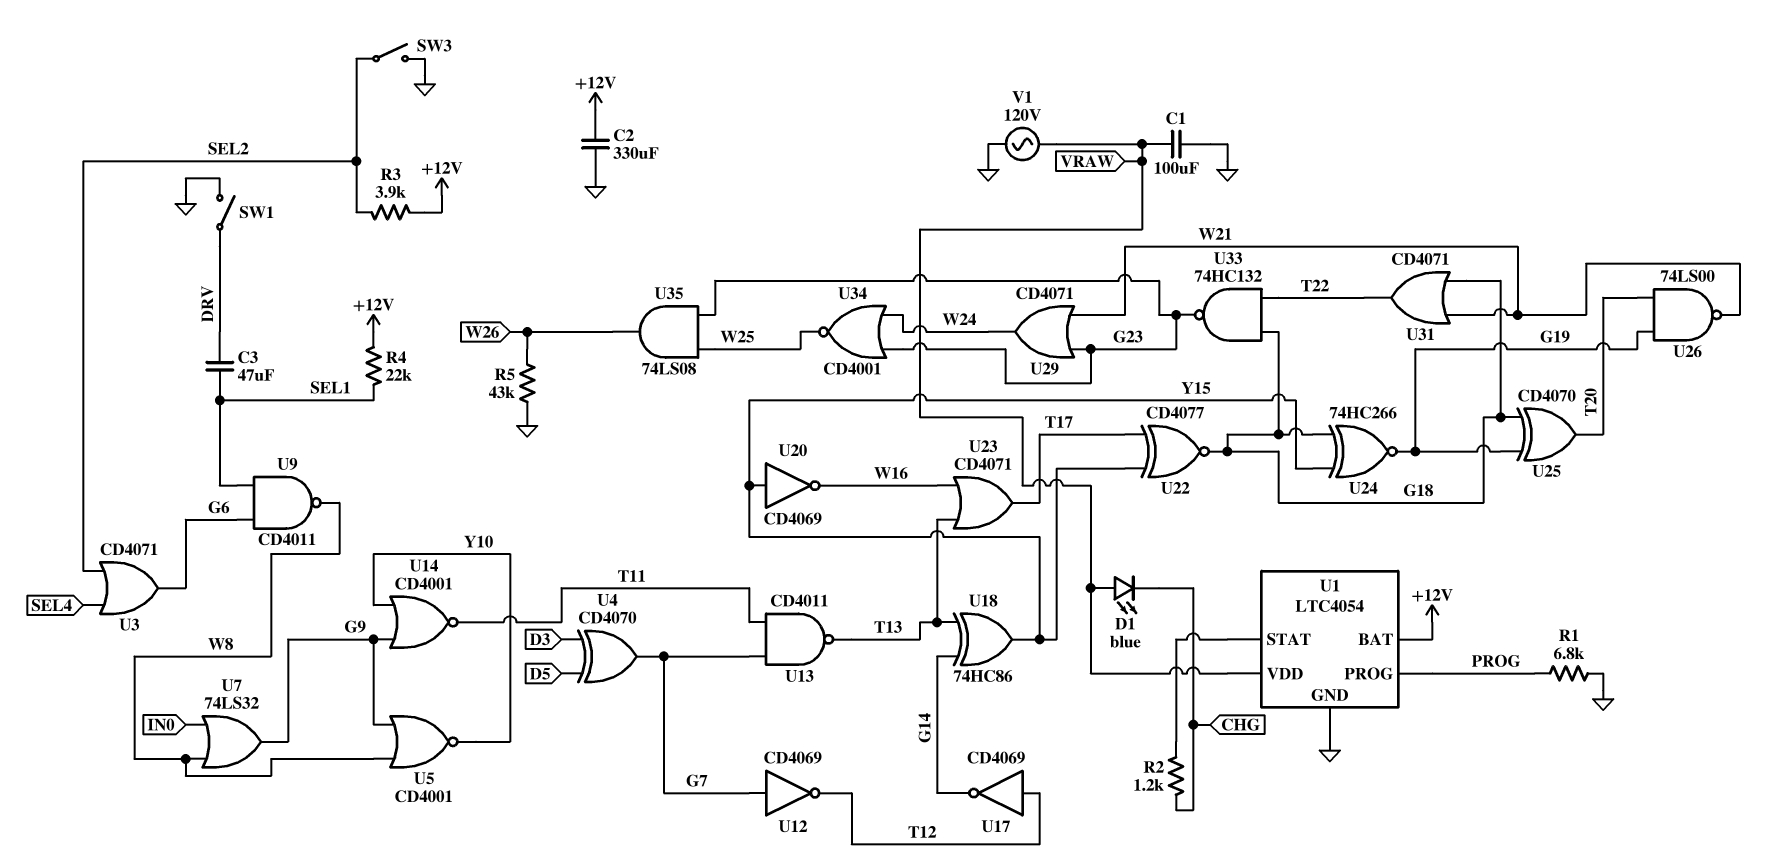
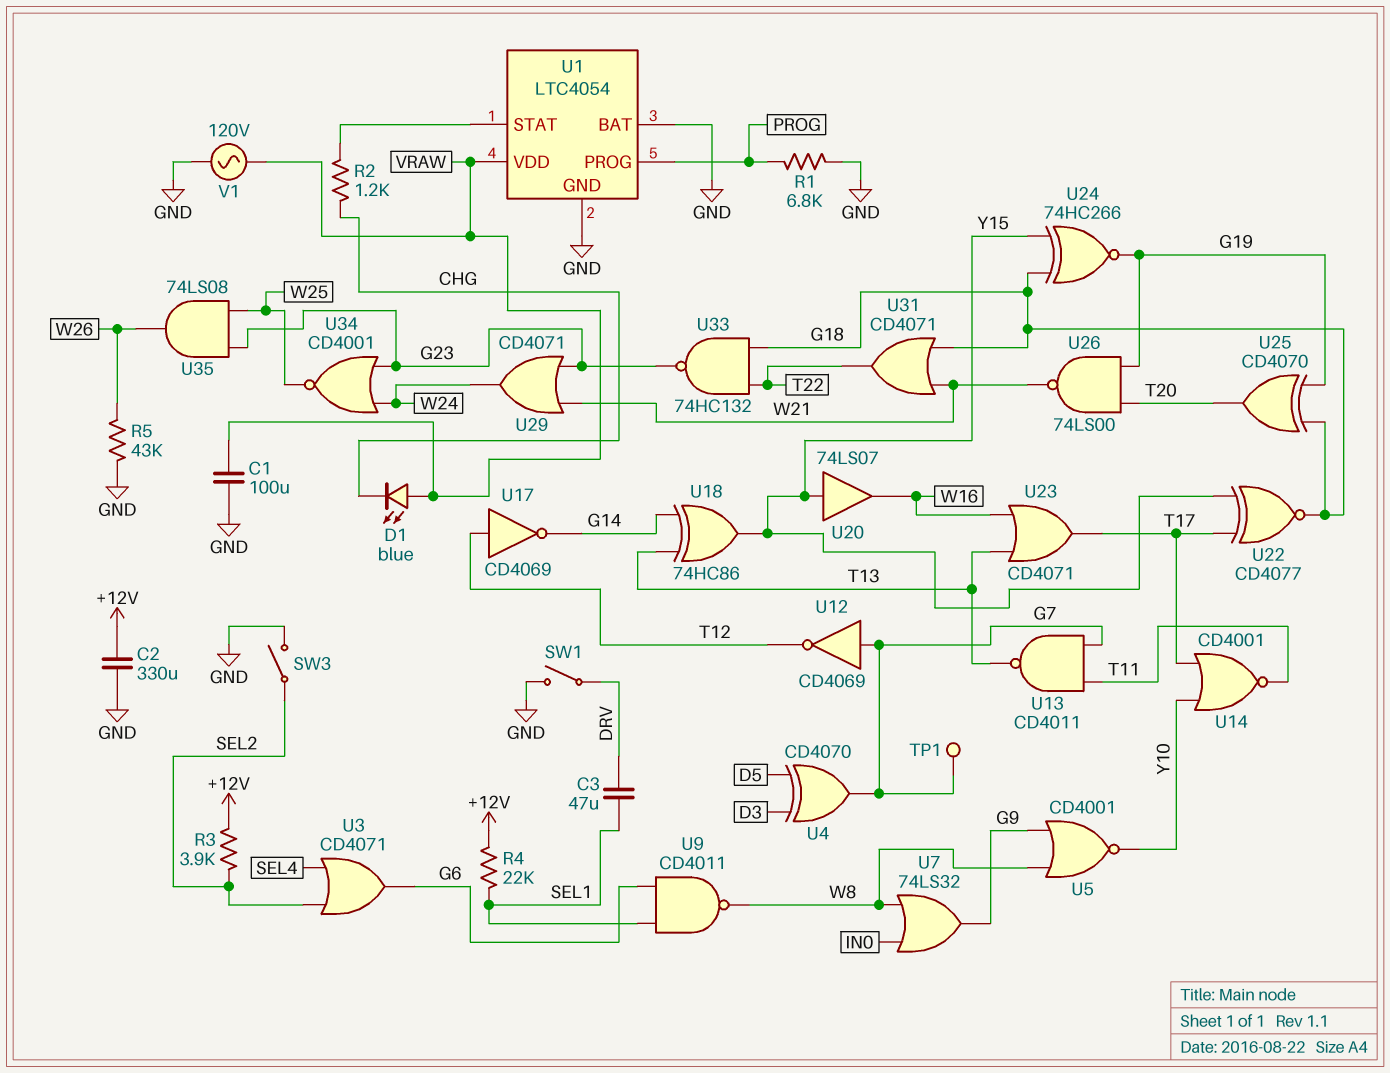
TP1: none -> test point (G7)
U1 pin BAT: +12V -> GND
U14: NOR CD4001 (in G9, in Y10, out T11) -> NOR CD4001 (in T17, in Y10, out T11)
U20: NOT CD4069 (in Y15, out W16) -> buffer 74LS07 (in Y15, out W16)

